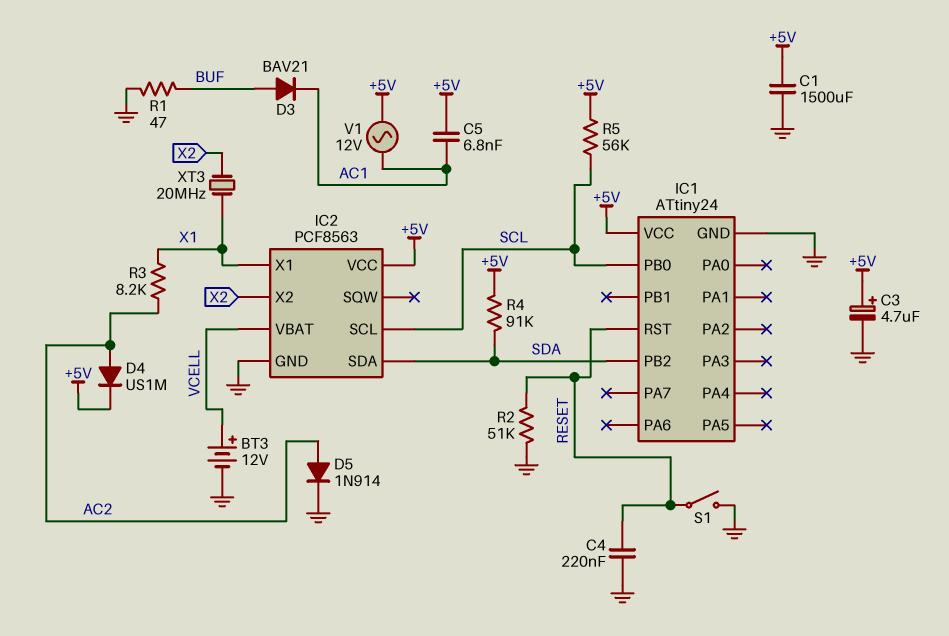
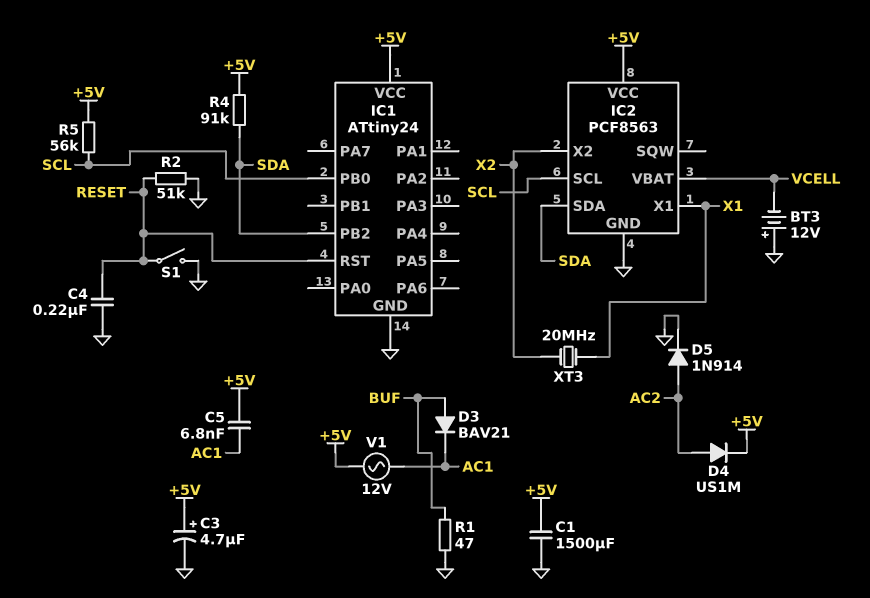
BT3: 12V (plus VCELL, minus GND) -> 12V (plus GND, minus VCELL)
R3: 8.2k (AC2, X1) -> none

